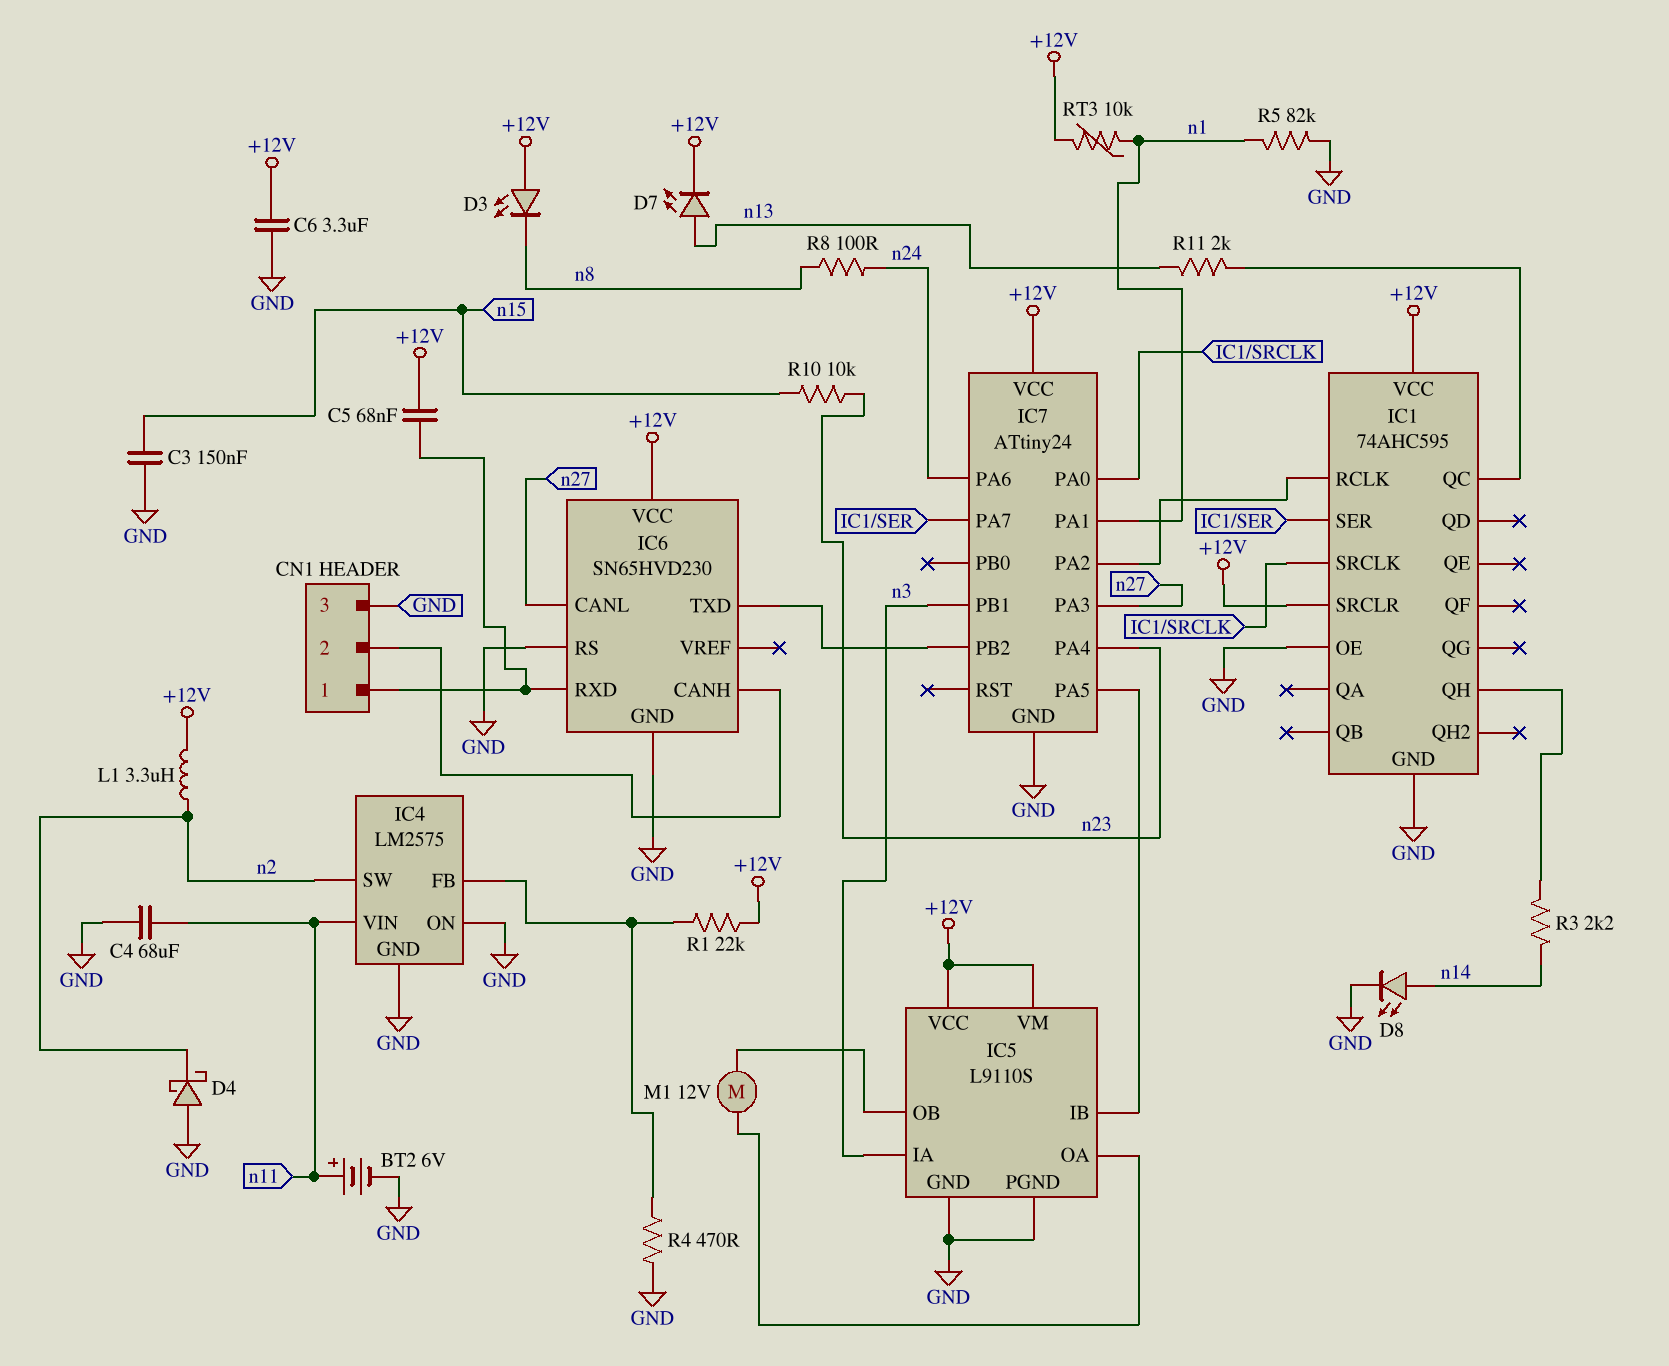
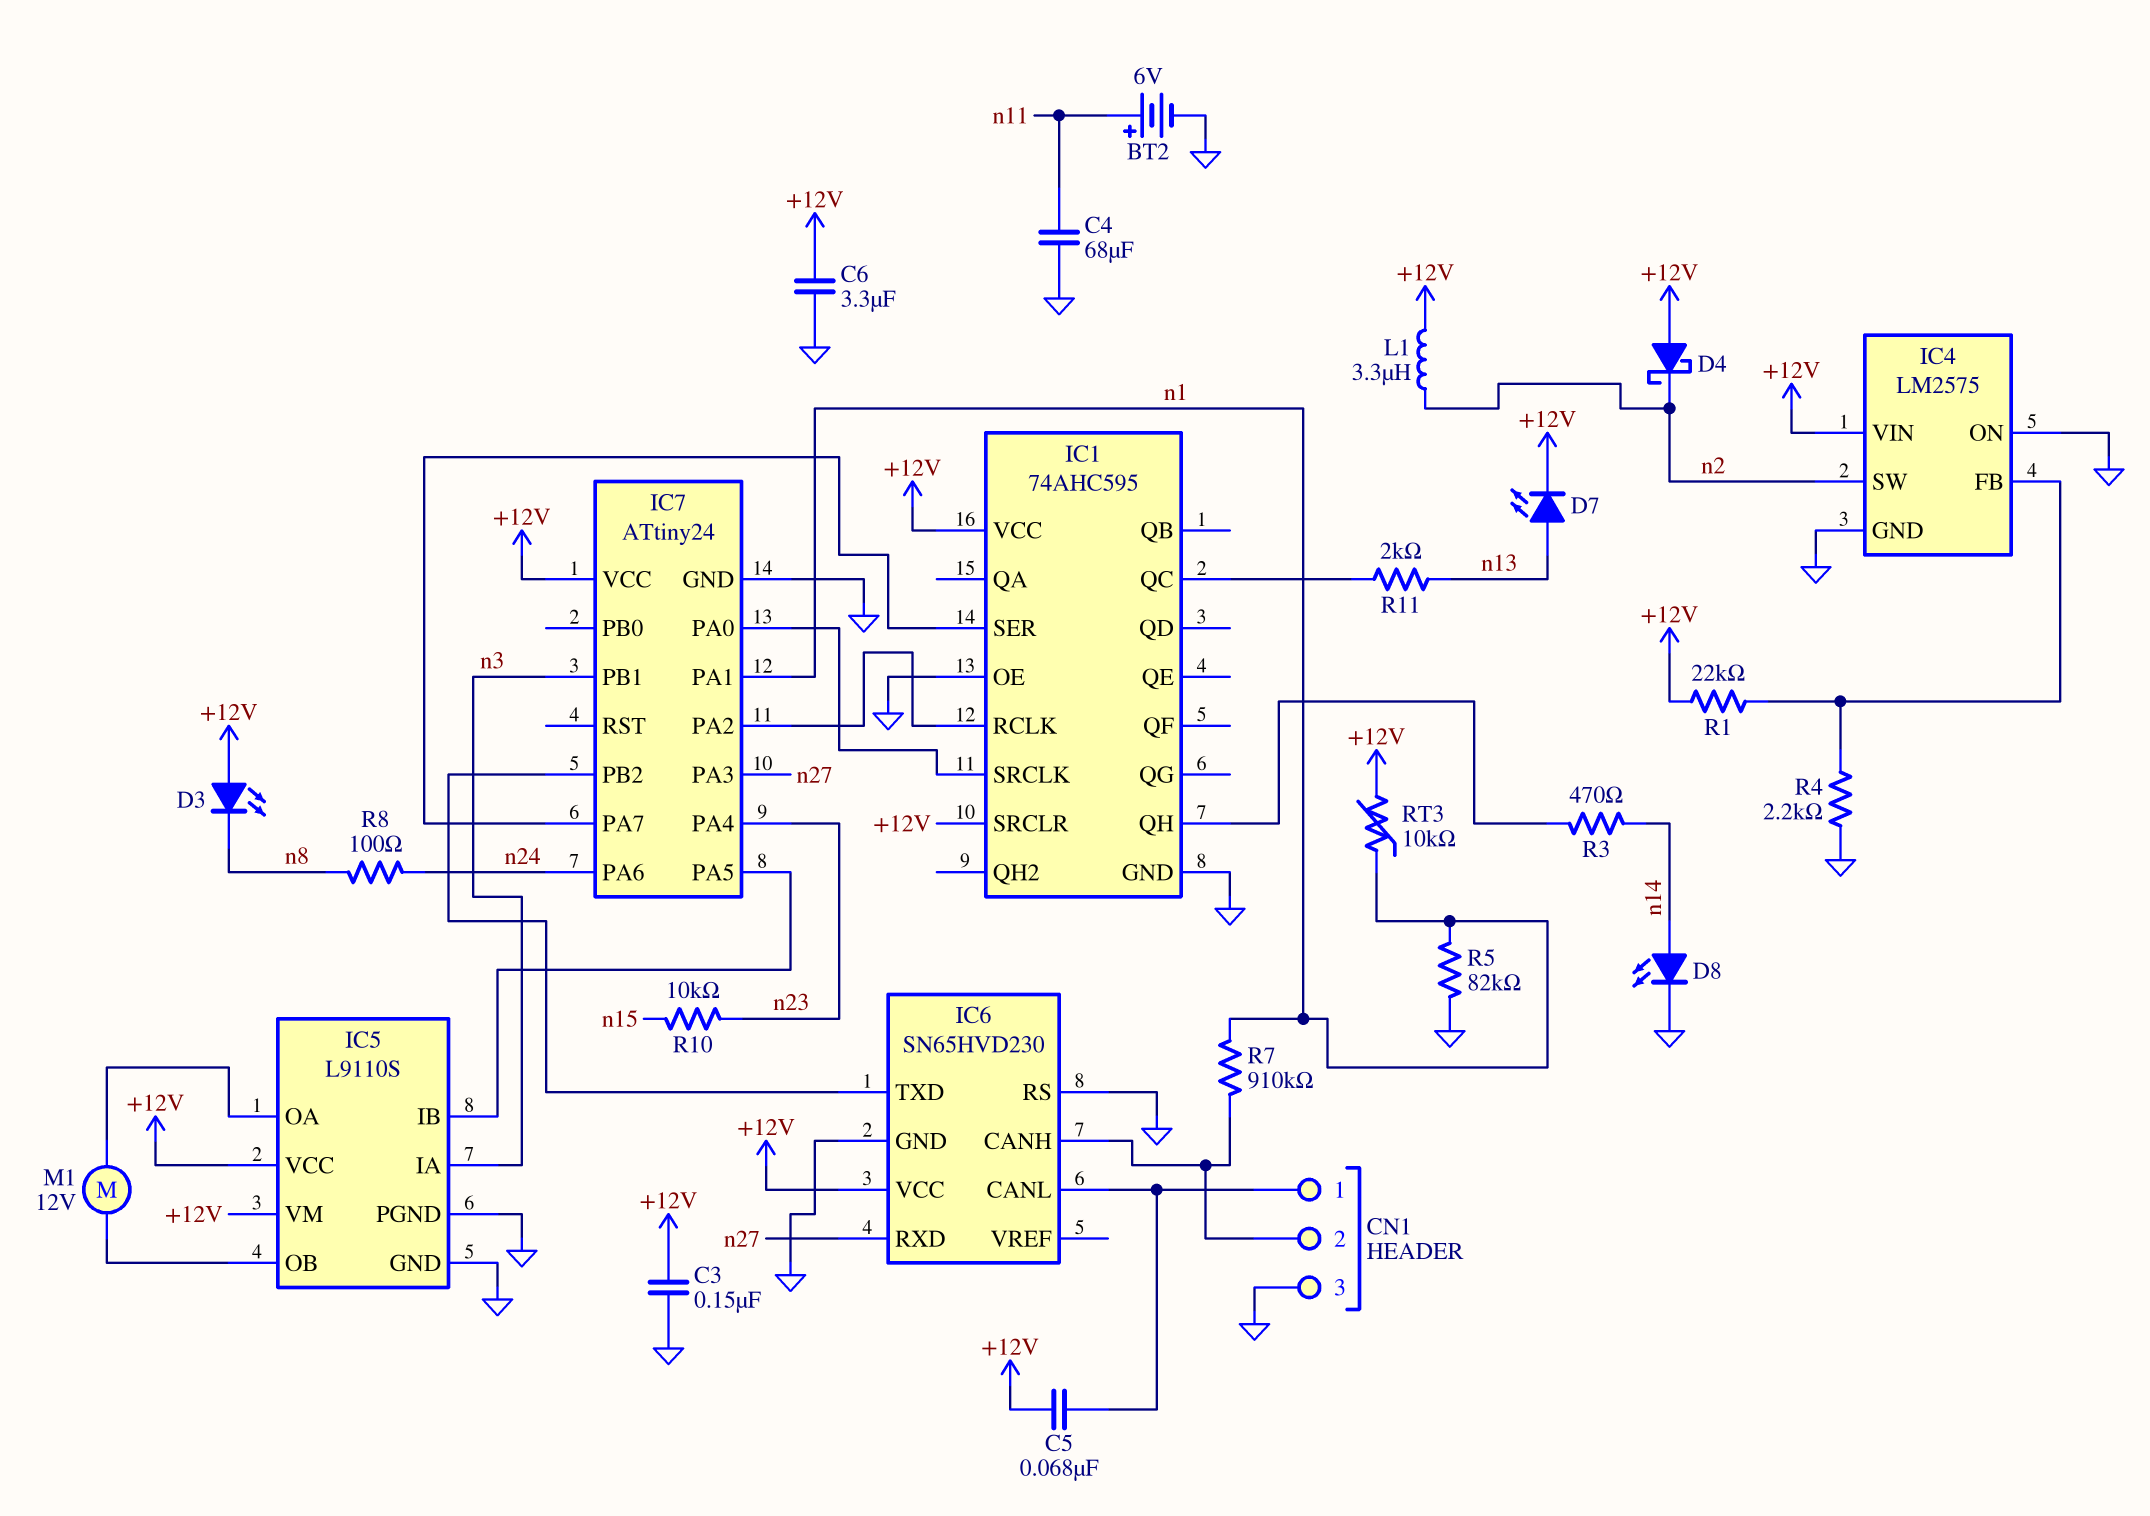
C3: 150nF (GND, n15) -> 150nF (+12V, GND)
D4: schottky (A GND, K n2) -> schottky (A +12V, K n2)
IC4 pin VIN: n11 -> +12V
IC6 pin CANL: n27 -> CN1/1
IC6 pin RXD: CN1/1 -> n27
R3: 2.2k (IC1/QH, n14) -> 470 (IC1/QH, n14)
R4: 470 (GND, IC4/FB) -> 2.2k (GND, IC4/FB)
R7: none -> 910k (CN1/2, n1)

